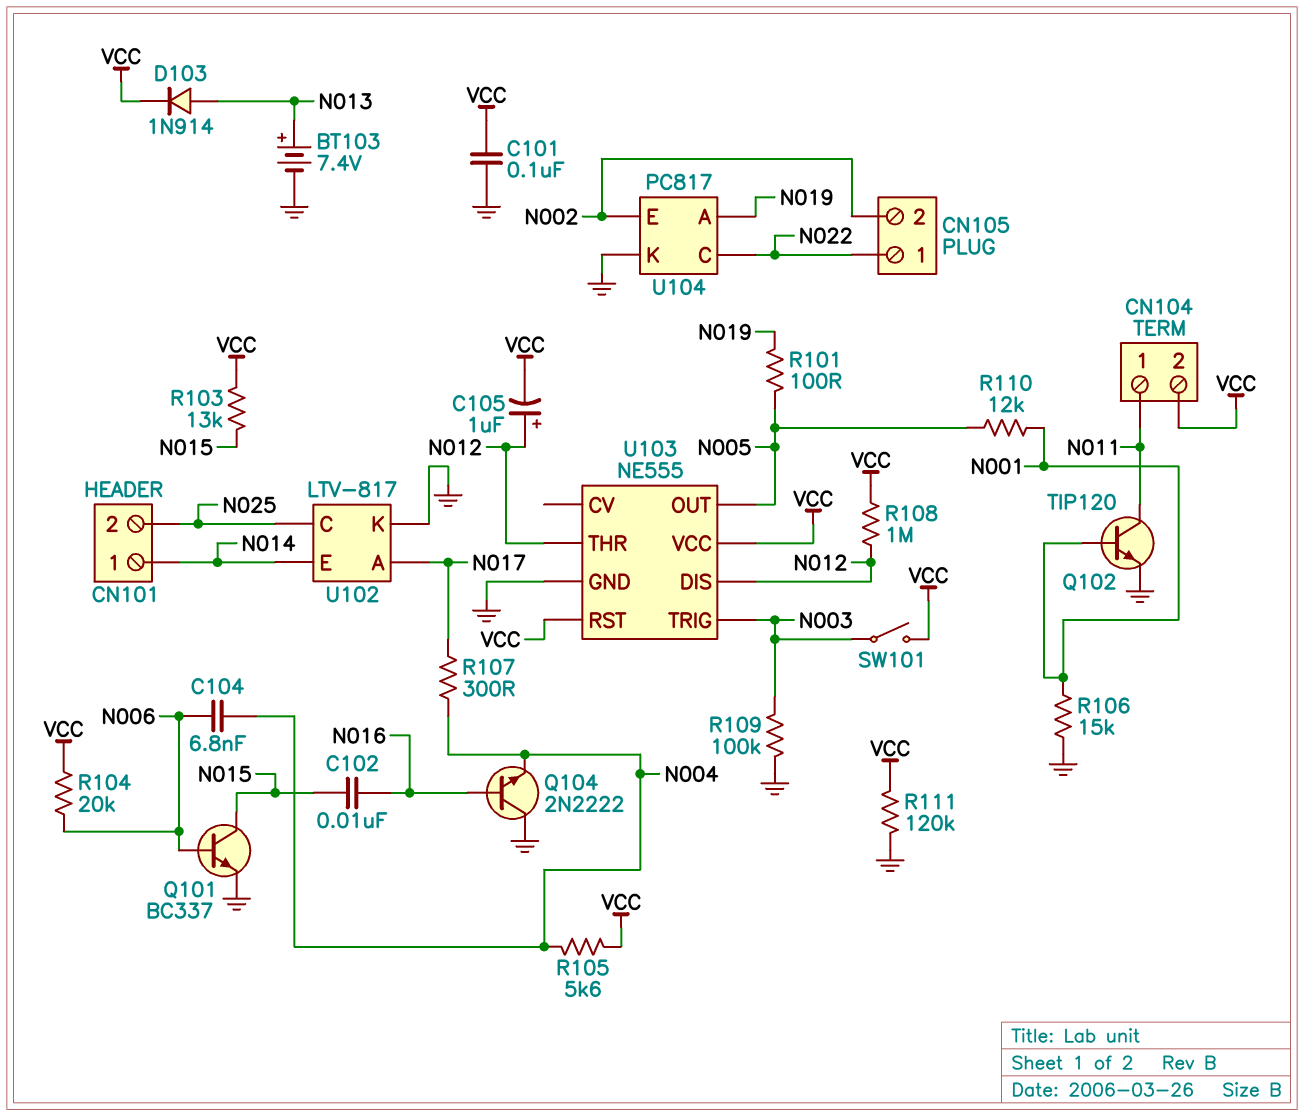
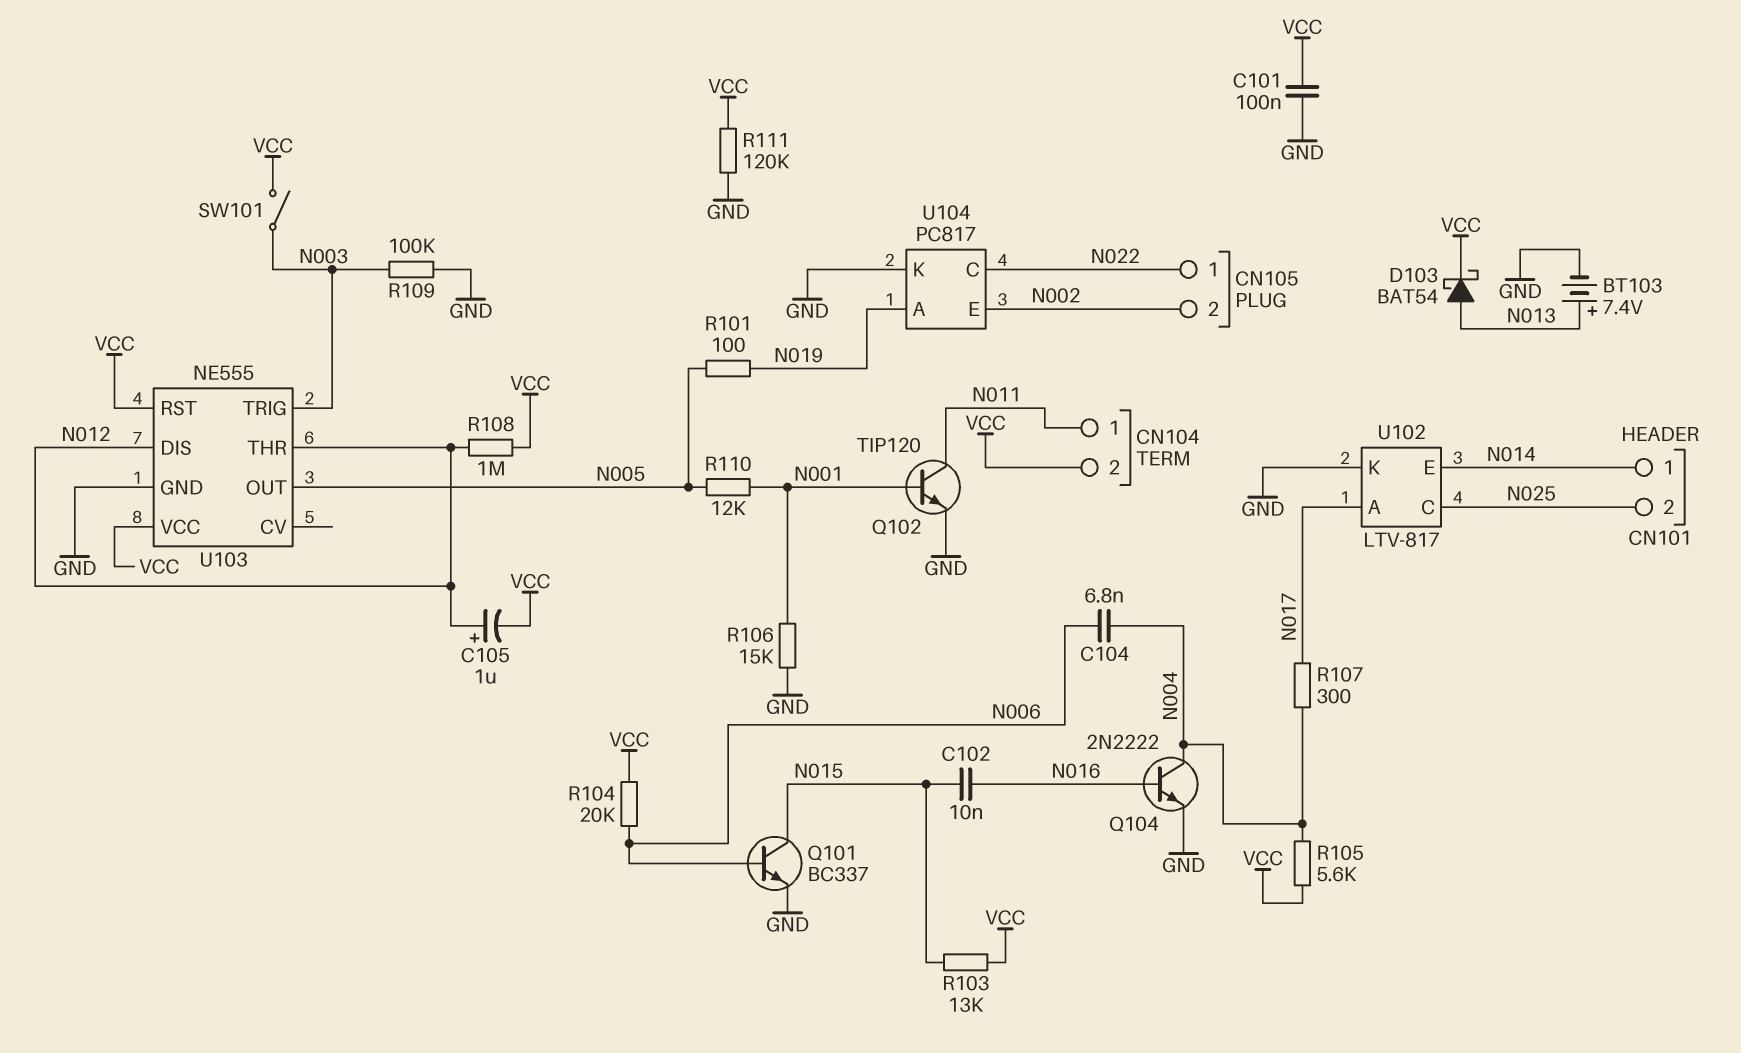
D103: diode 1N914 (A N013, K VCC) -> schottky BAT54 (A N013, K VCC)
Q104: NPN 2N2222 (B N016, C GND, E N004) -> NPN 2N2222 (B N016, C N004, E GND)

